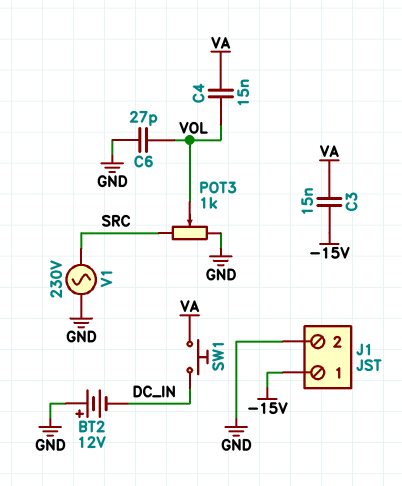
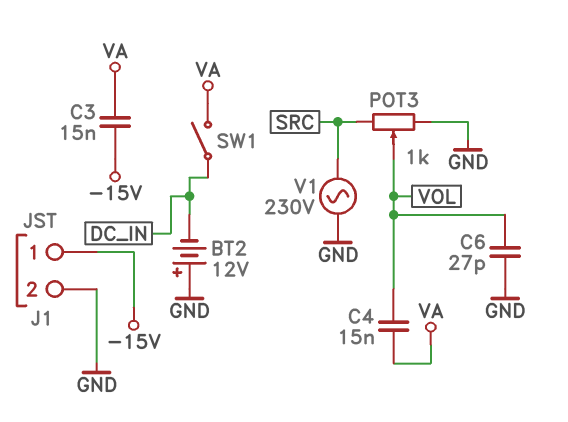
SW1: button (DC_IN, VA) -> switch (DC_IN, VA)

